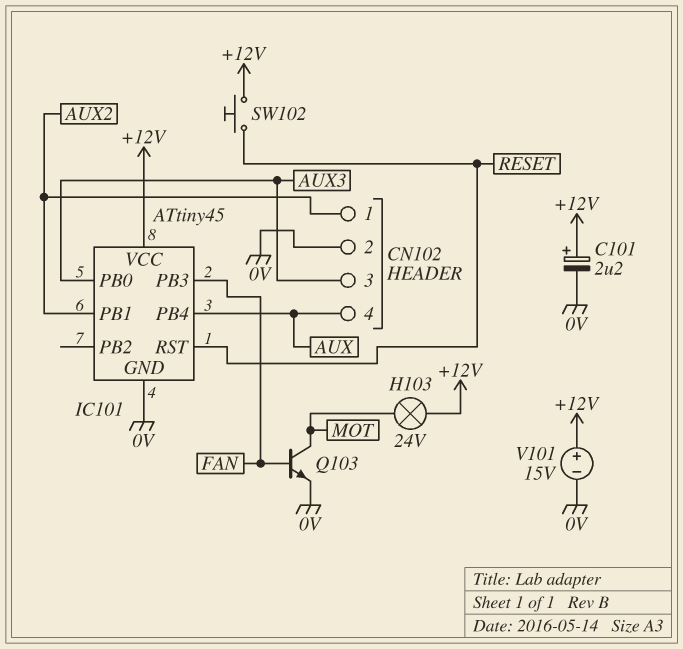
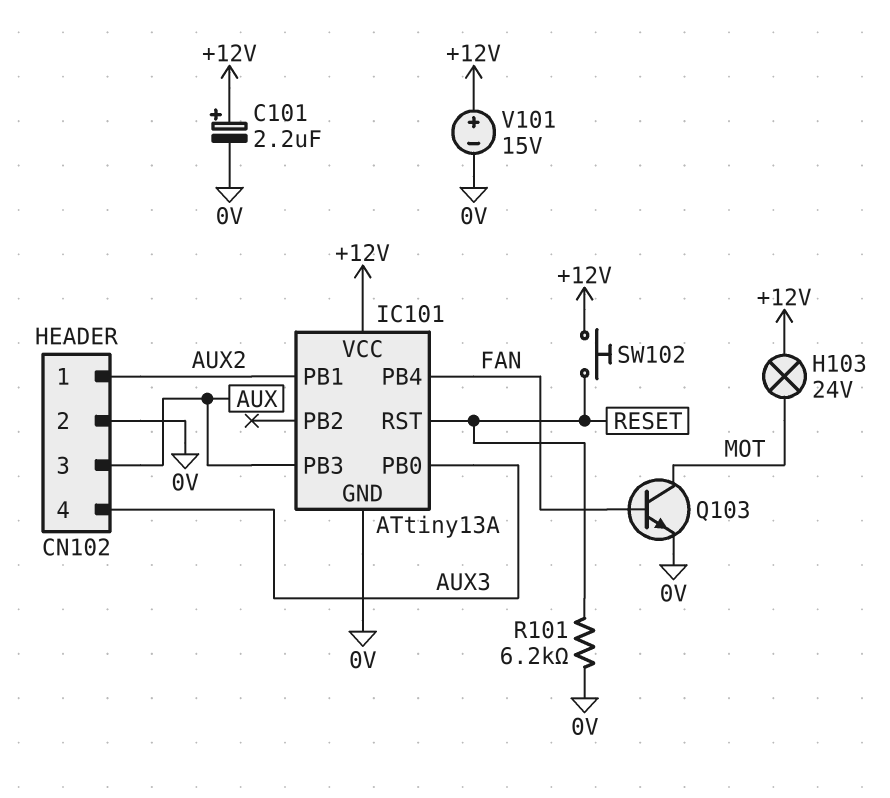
CN102 pin 3: AUX3 -> AUX
CN102 pin 4: AUX -> AUX3
IC101: ATtiny45 -> ATtiny13A
IC101 pin PB3: FAN -> AUX
IC101 pin PB4: AUX -> FAN
R101: none -> 6.2k (0V, RESET)

